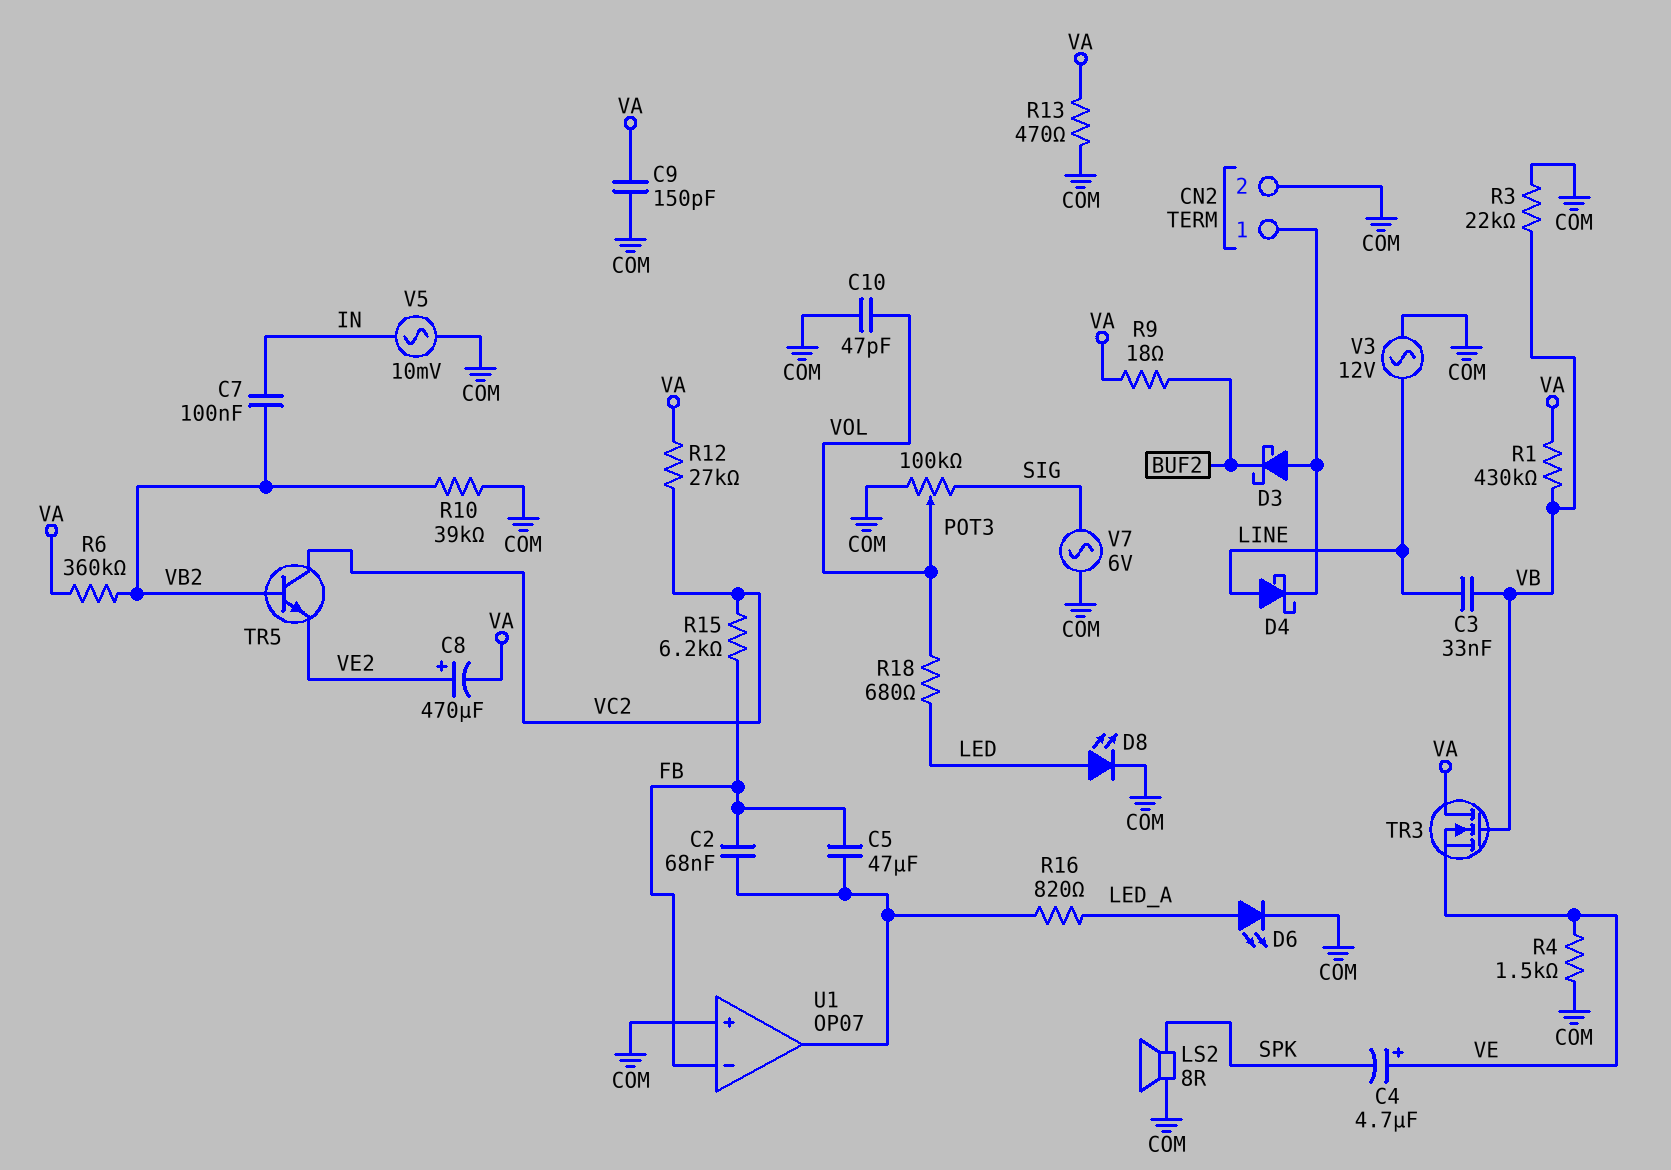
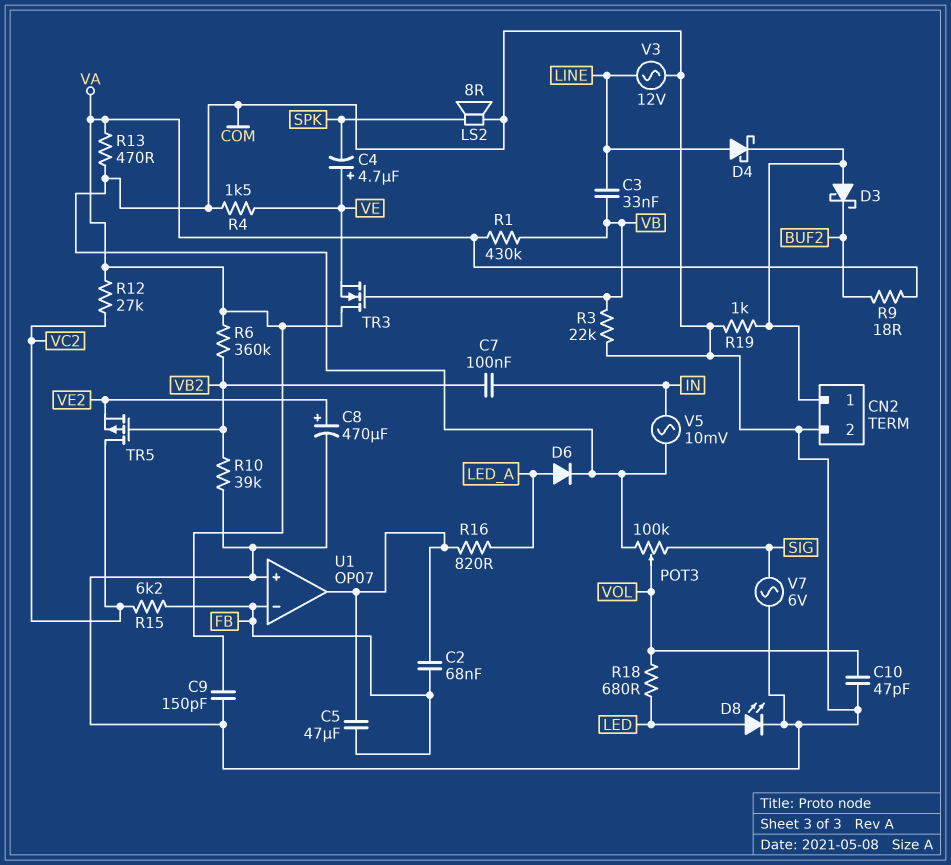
C8: 470uF (plus VE2, minus VA) -> 470uF (plus VE2, minus COM)
D6: LED (A LED_A, K COM) -> diode (A LED_A, K COM)
R19: none -> 1k (CN2/1, COM)
TR5: NPN (B VB2, C VC2, E VE2) -> PMOS (G VB2, D VC2, S VE2)

